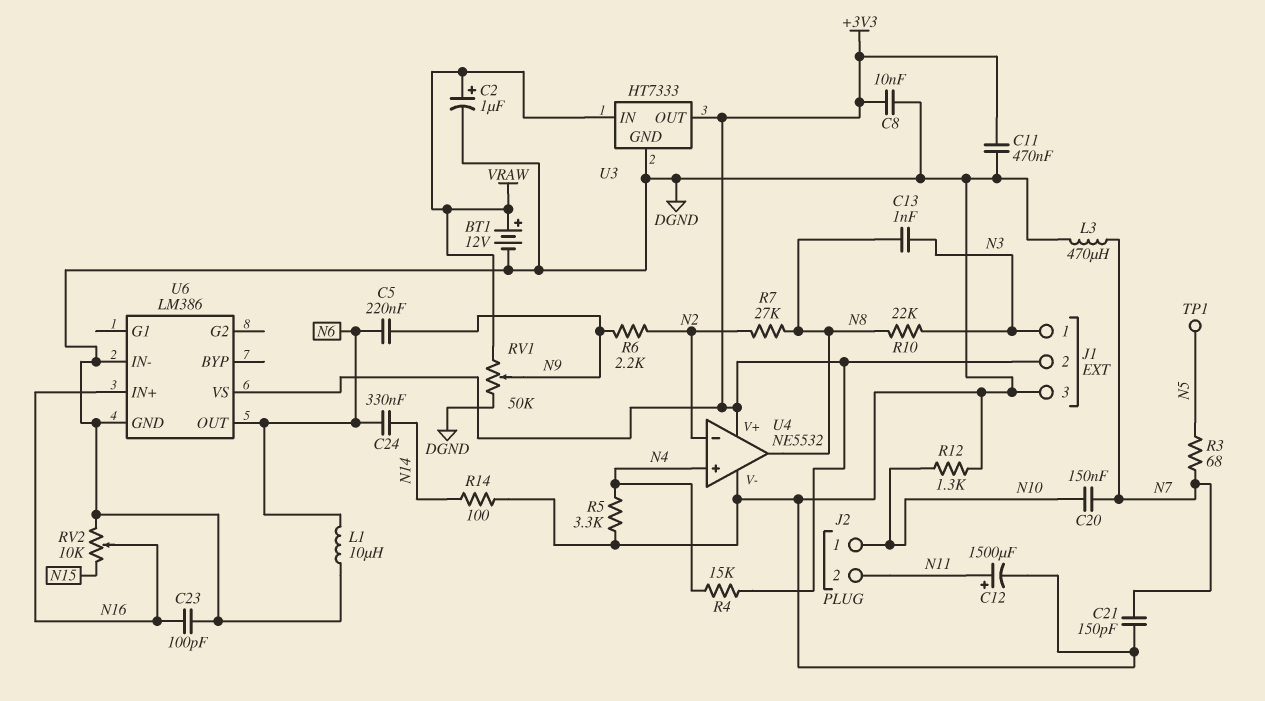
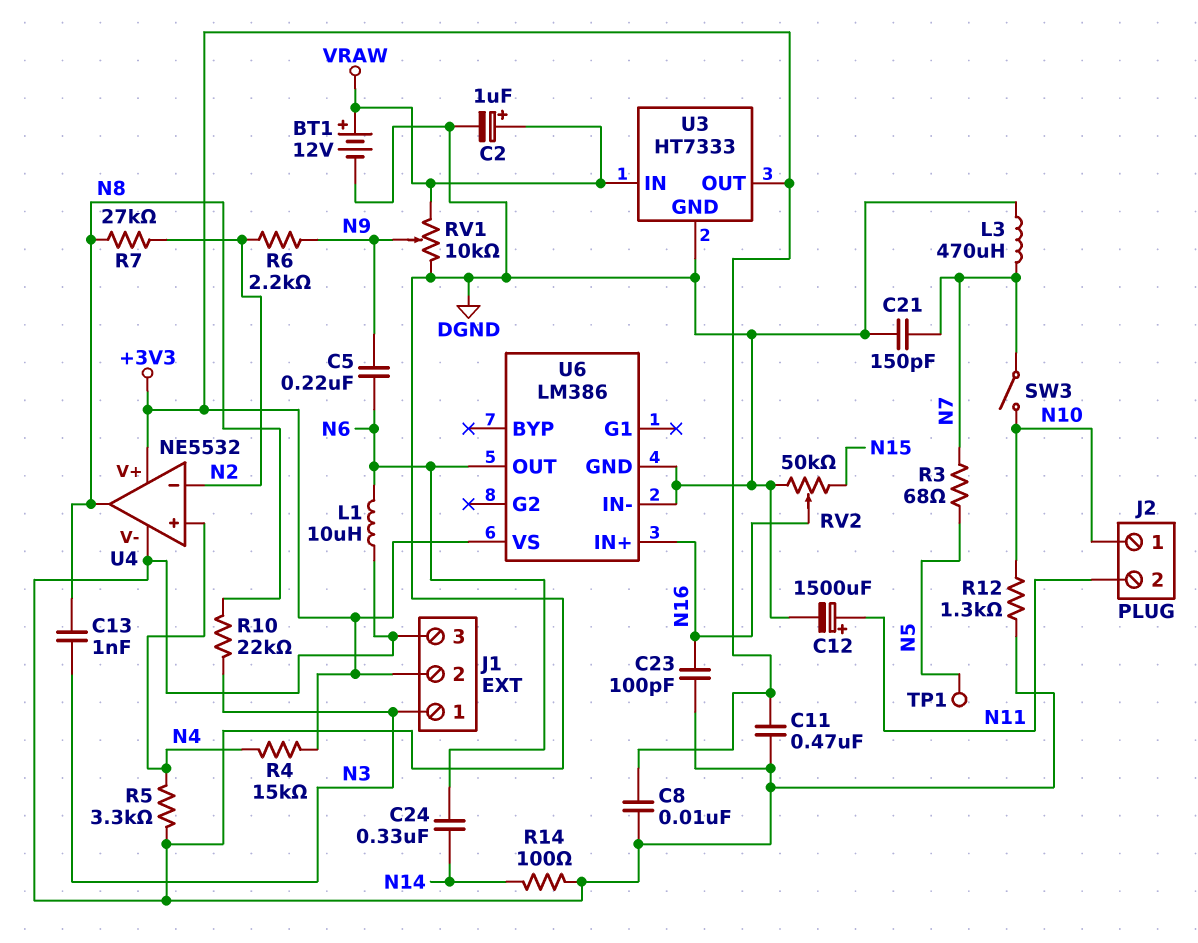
C20: 150nF (N7, N10) -> none
RV1: 50k (DGND, VRAW, wiper N9) -> 10k (DGND, VRAW, wiper N9)
RV2: 10k (DGND, N15, wiper N16) -> 50k (DGND, N15, wiper N16)
SW3: none -> switch (N7, N10)

